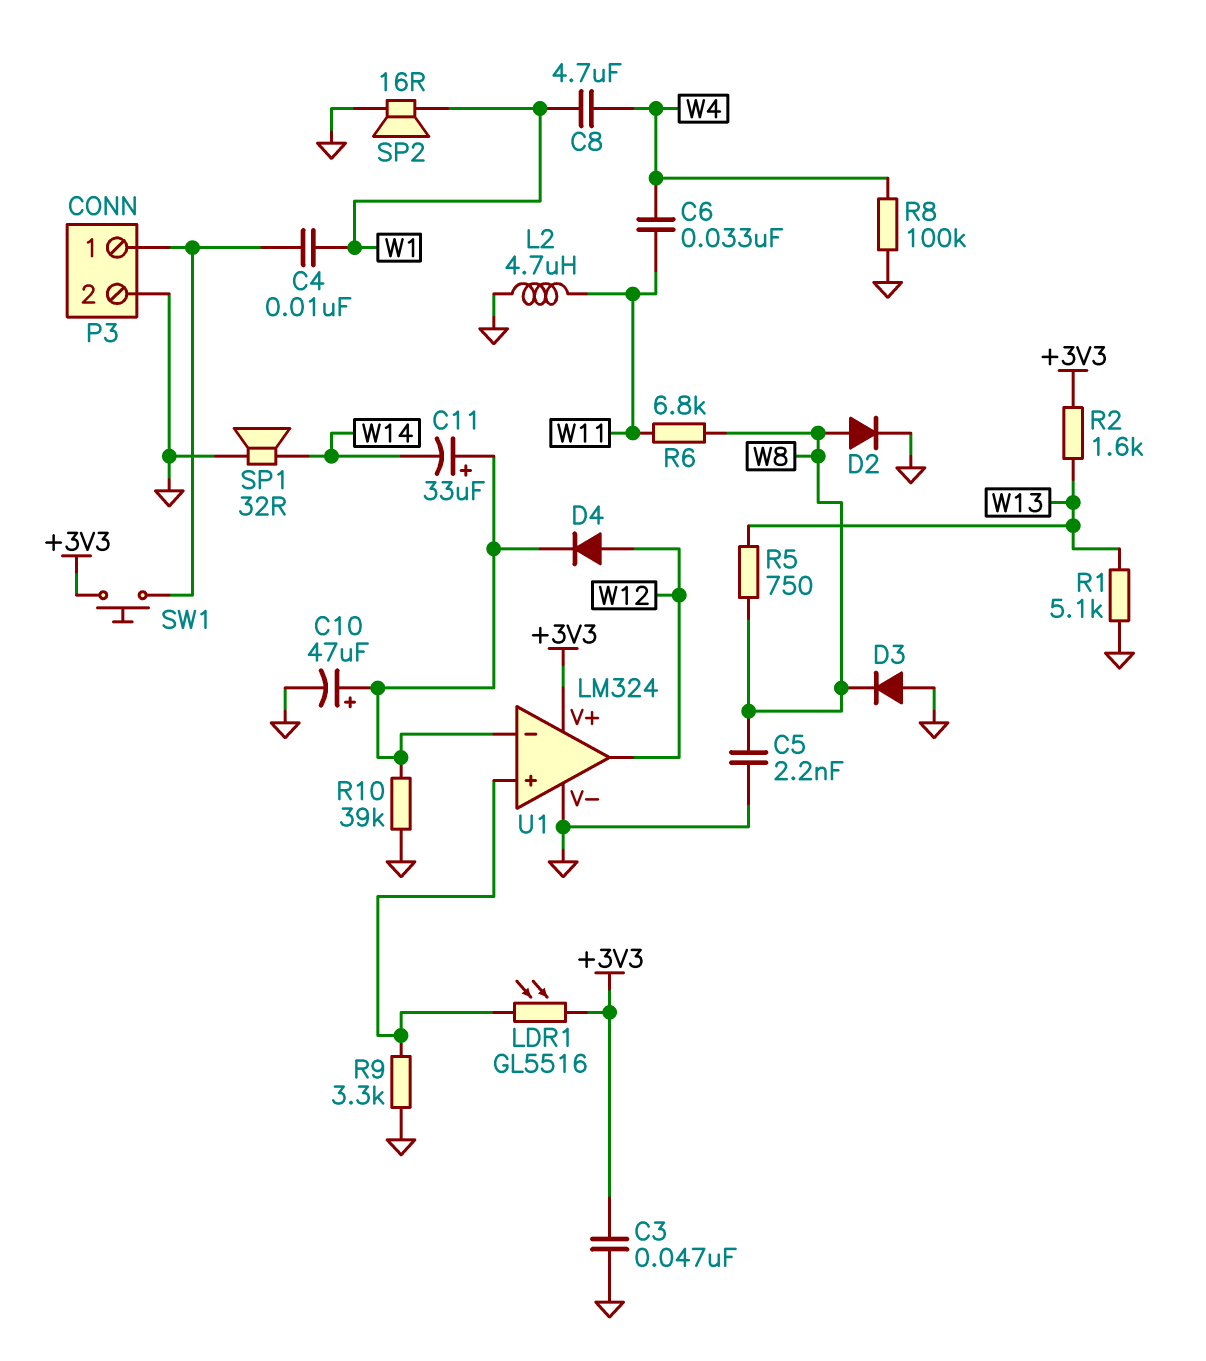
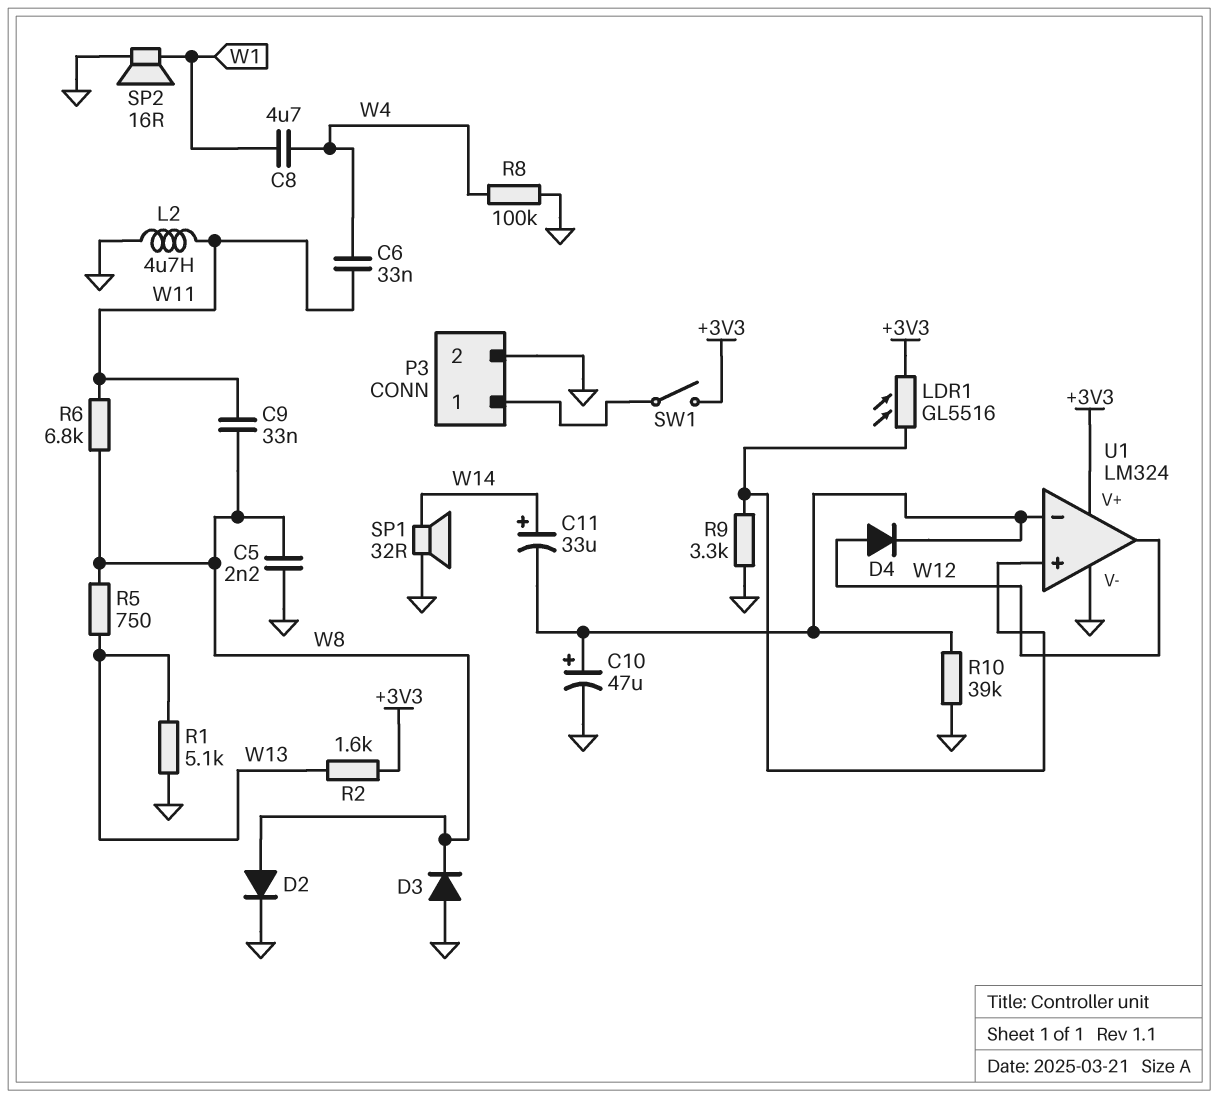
C3: 47nF (+3V3, GND) -> none
C4: 10nF (P3/1, W1) -> none
C9: none -> 33nF (W8, W11)
C11: 33uF (plus U1/in-, minus W14) -> 33uF (plus W14, minus U1/in-)
SW1: button (+3V3, P3/1) -> switch (+3V3, P3/1)

